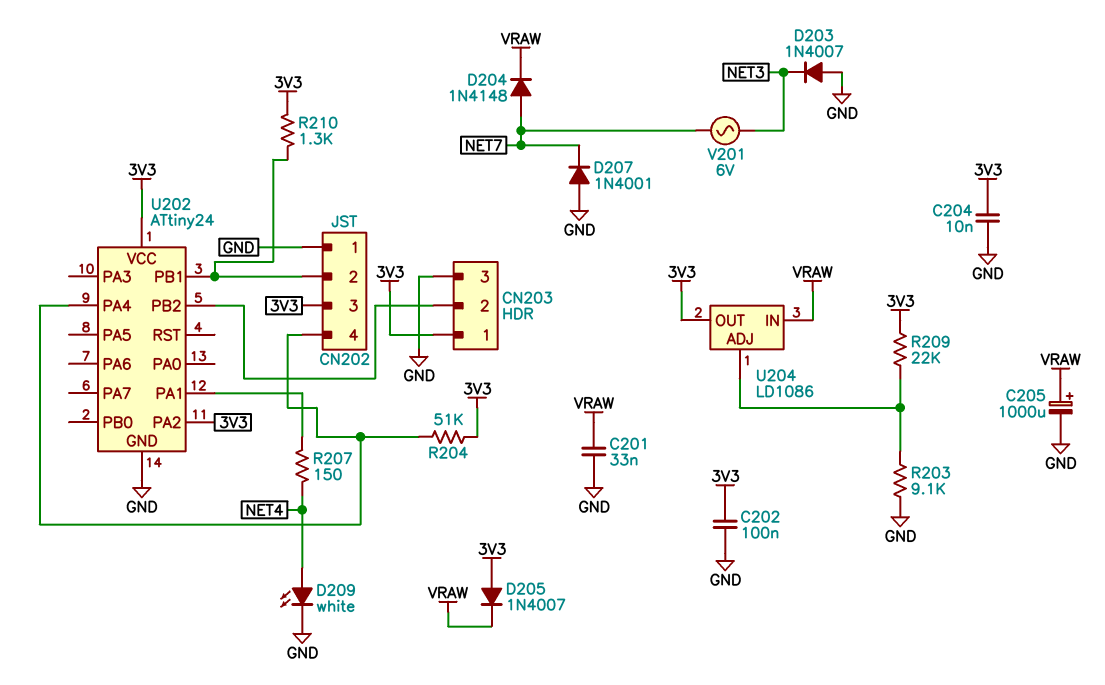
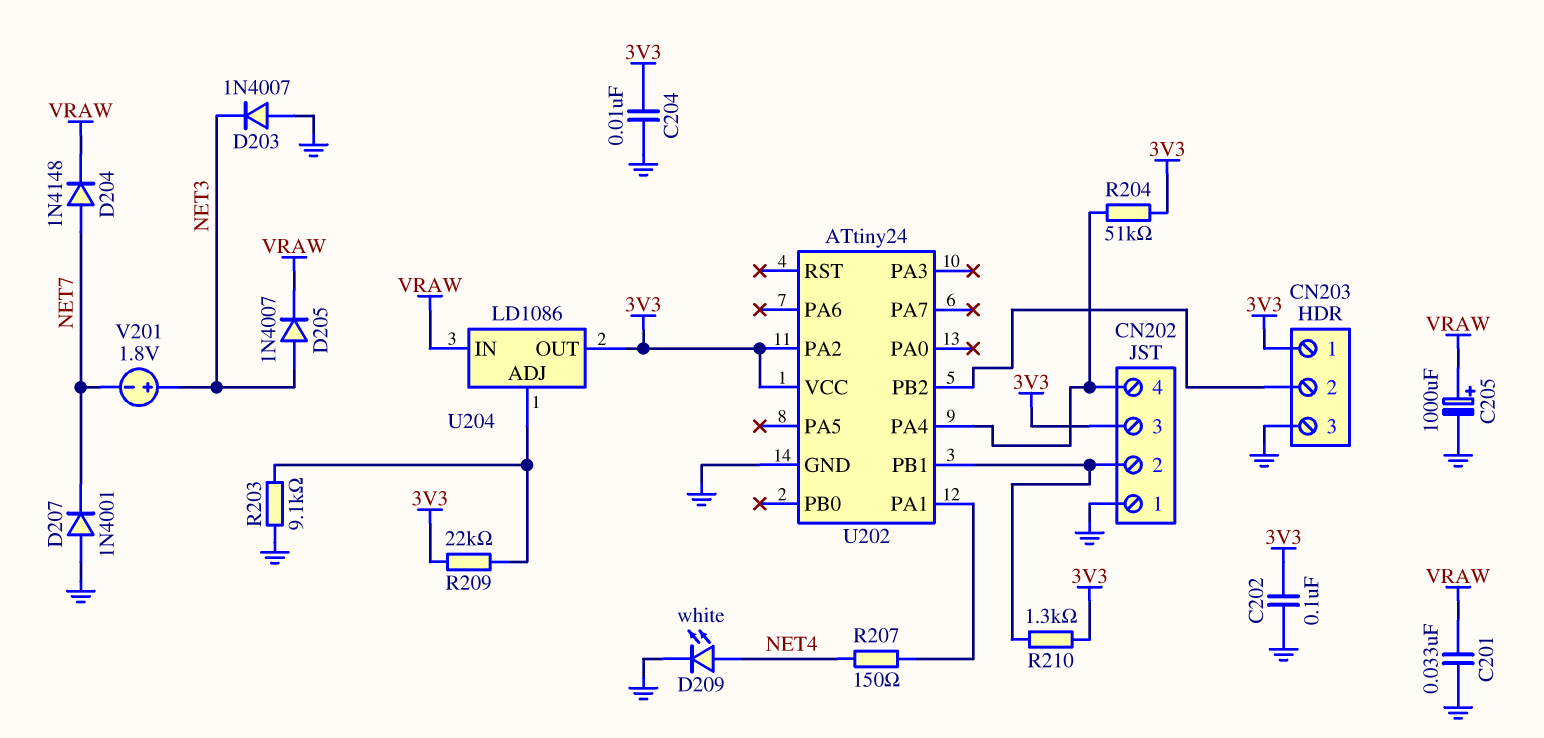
D205: diode 1N4007 (A 3V3, K VRAW) -> diode 1N4007 (A NET3, K VRAW)
V201: AC 6V (NET3, NET7) -> 1.8V (plus NET3, minus NET7)

